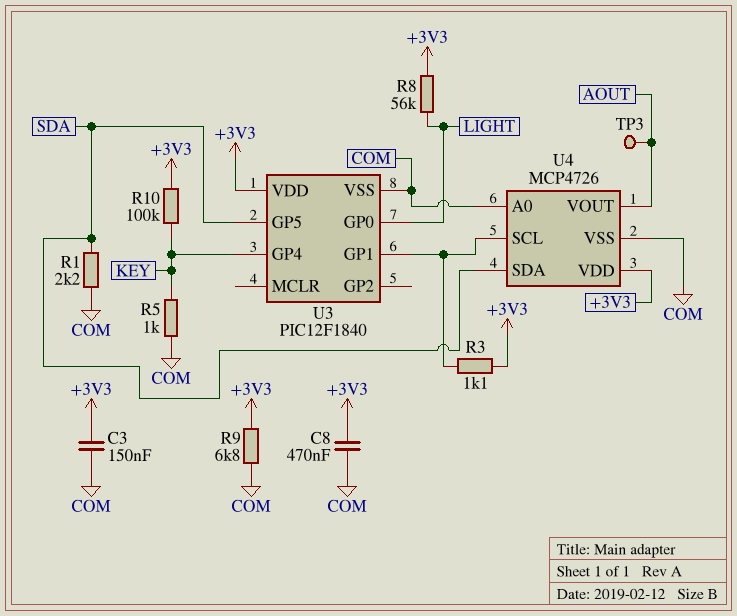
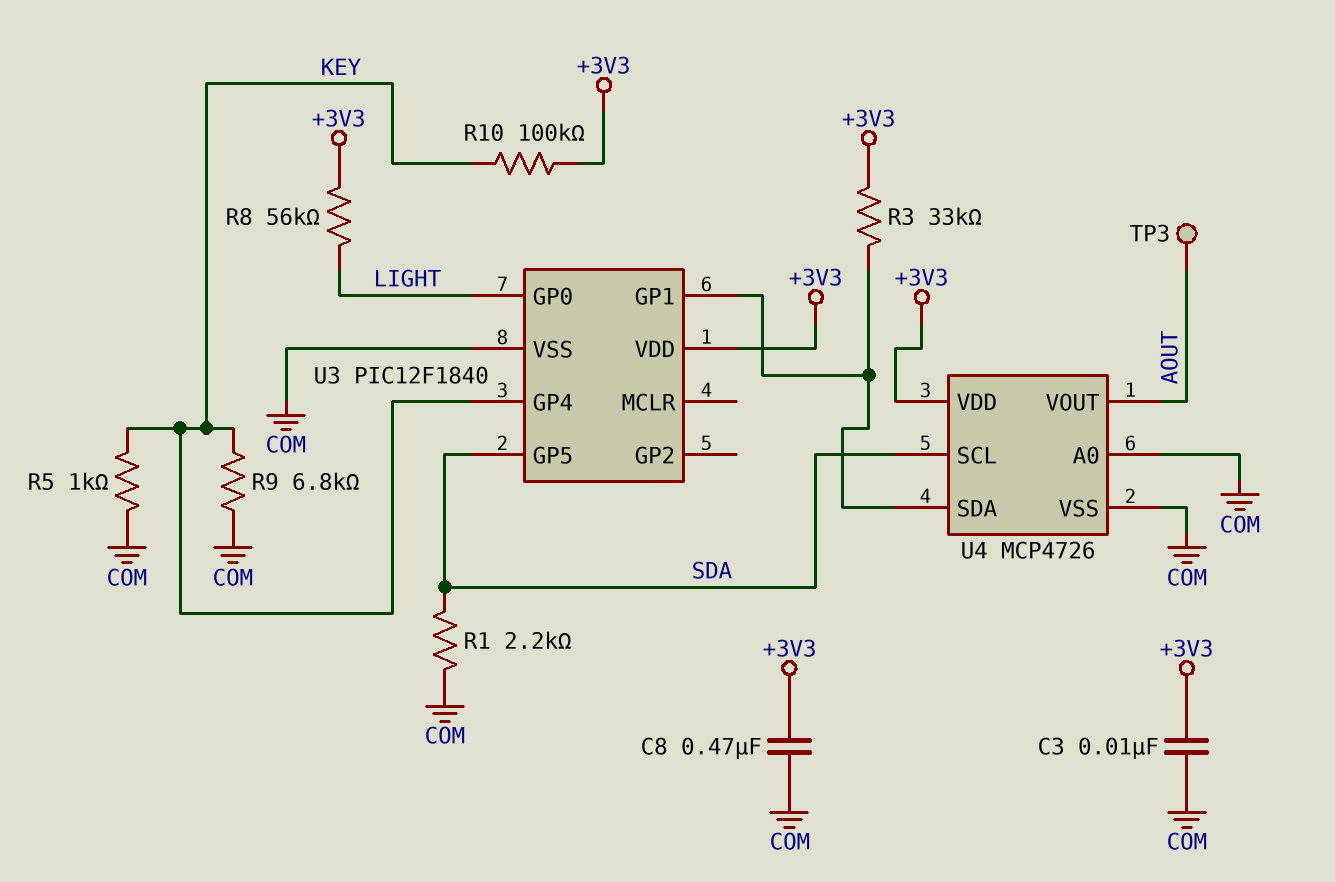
C3: 150nF (+3V3, COM) -> 10nF (+3V3, COM)
R3: 1.1k (+3V3, U3/GP1) -> 33k (+3V3, U3/GP1)
R9: 6.8k (+3V3, COM) -> 6.8k (COM, KEY)
U4 pin SCL: U3/GP1 -> SDA
U4 pin SDA: SDA -> U3/GP1

